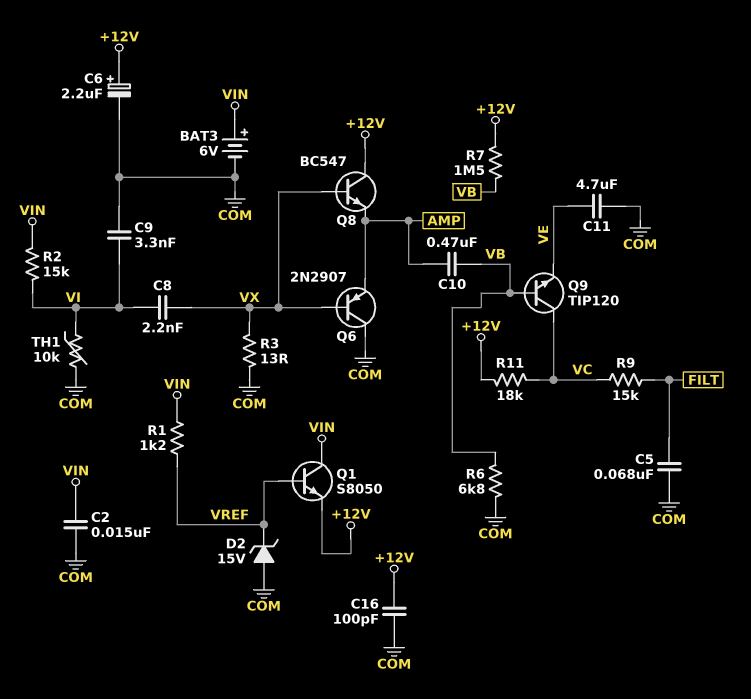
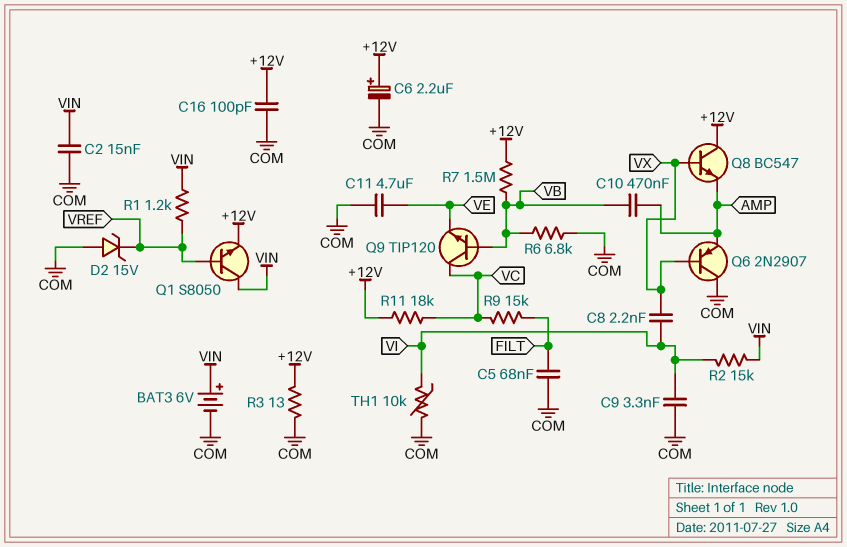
R3: 13 (COM, VX) -> 13 (+12V, COM)

